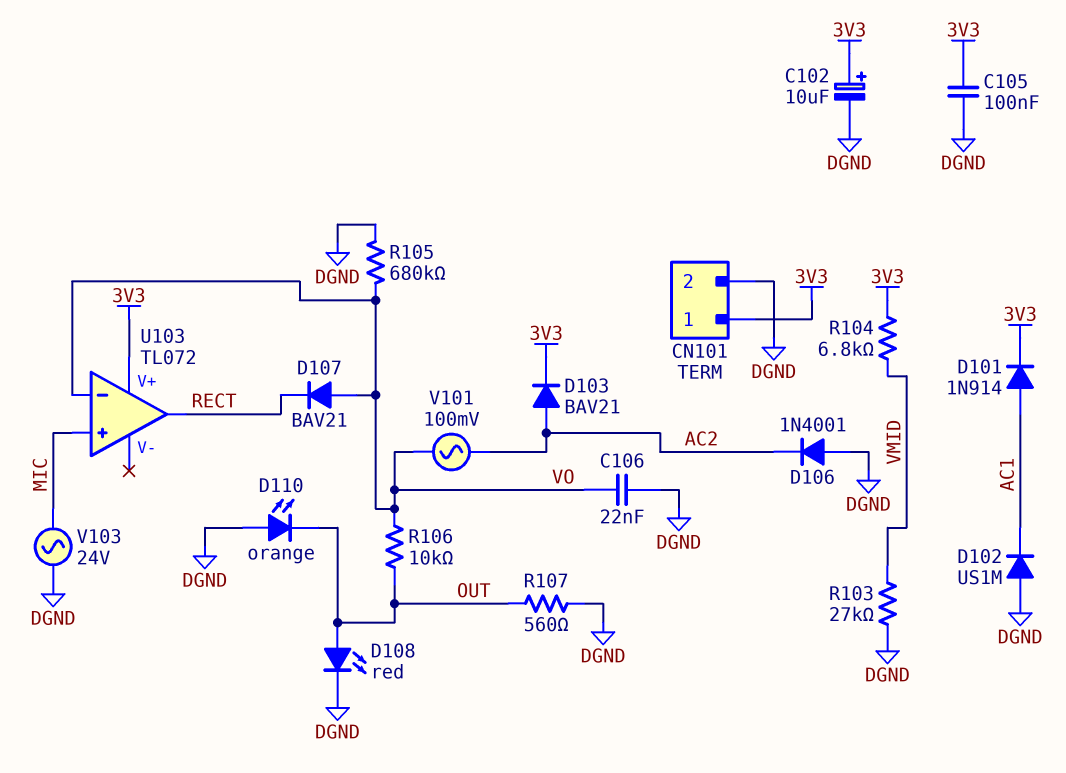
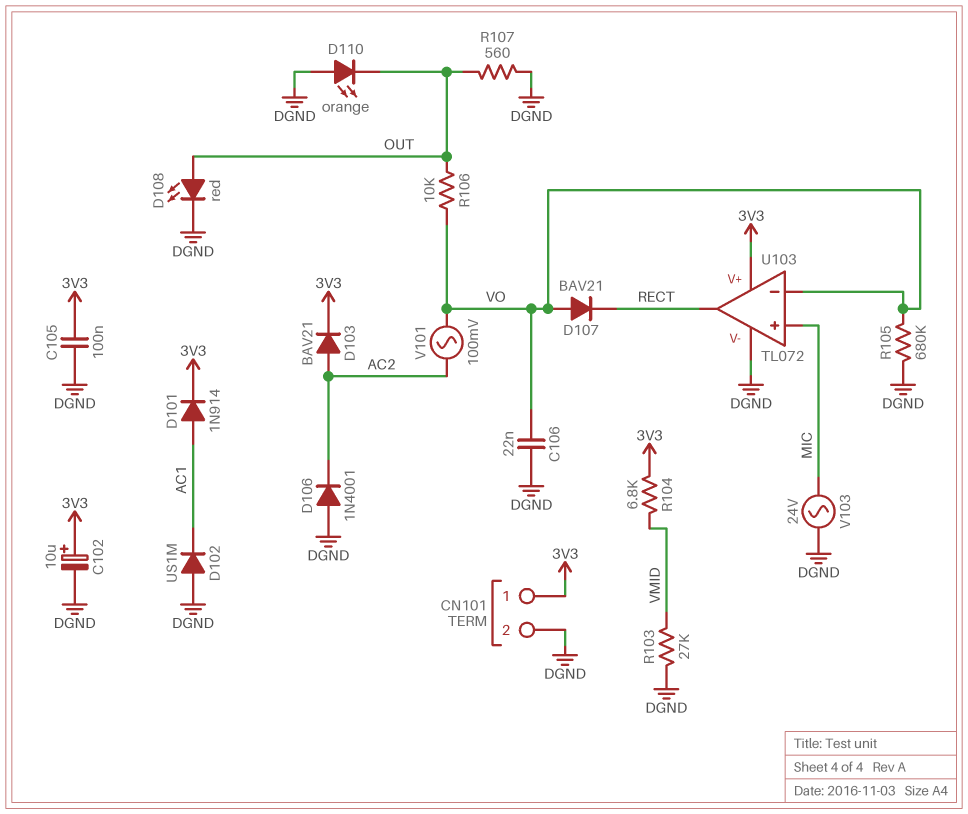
U103 pin V-: none -> DGND

